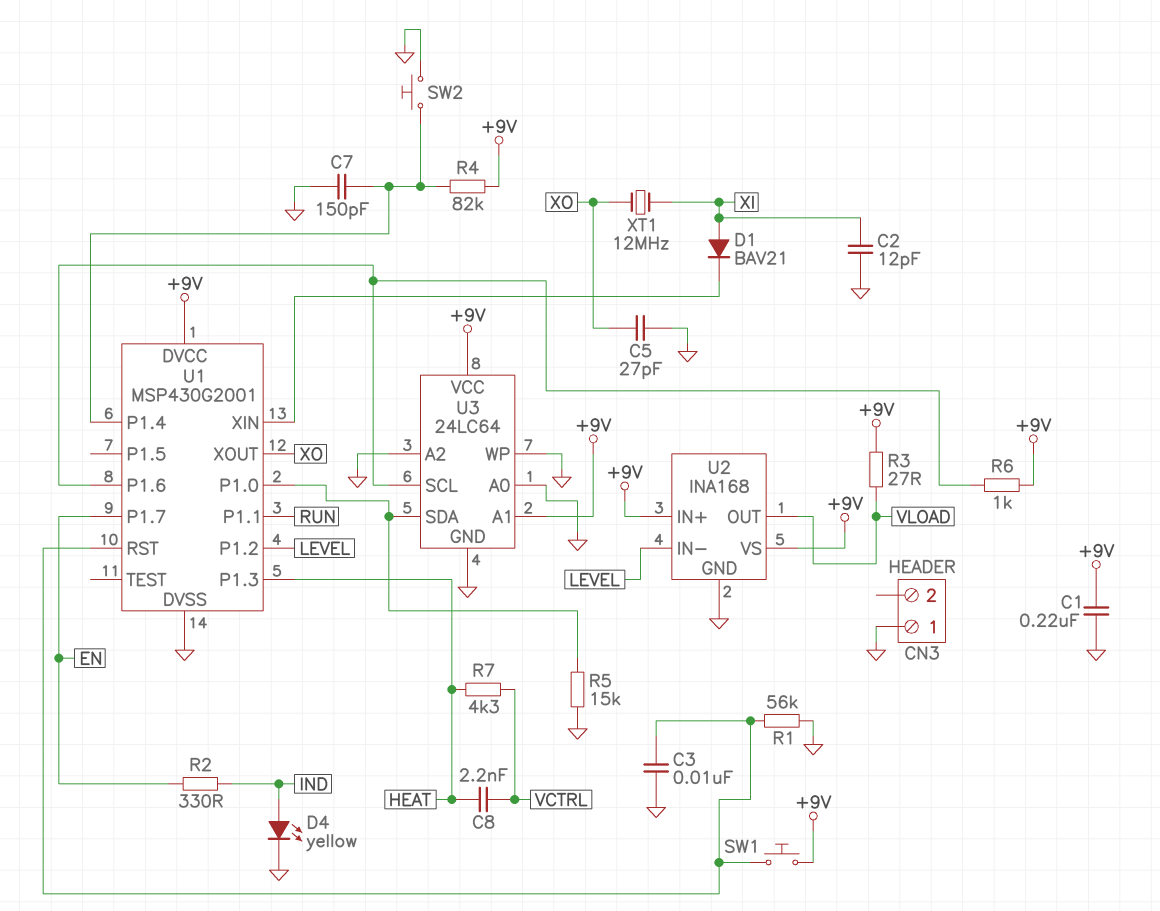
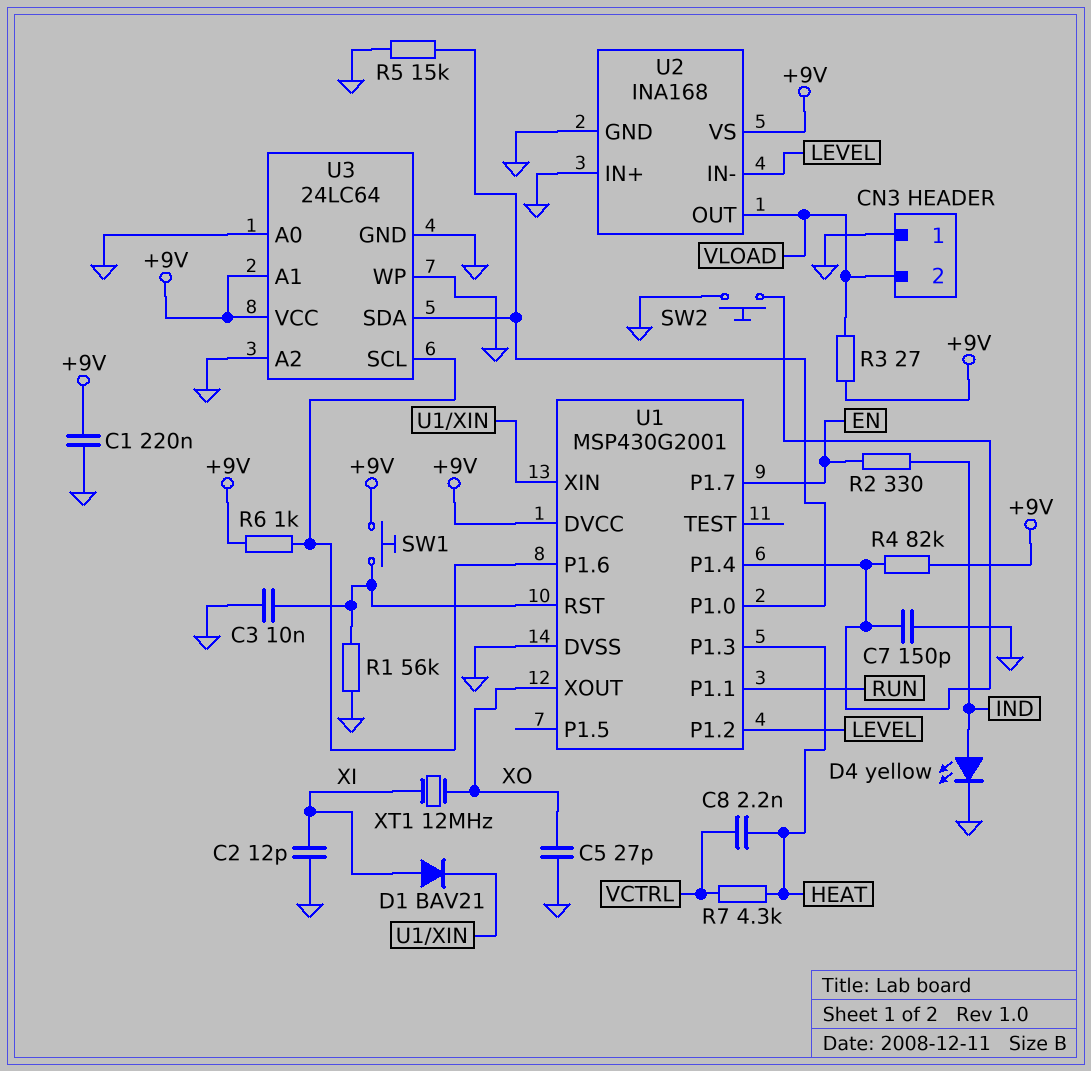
CN3 pin 2: none -> VLOAD
U2 pin IN+: +9V -> GND

